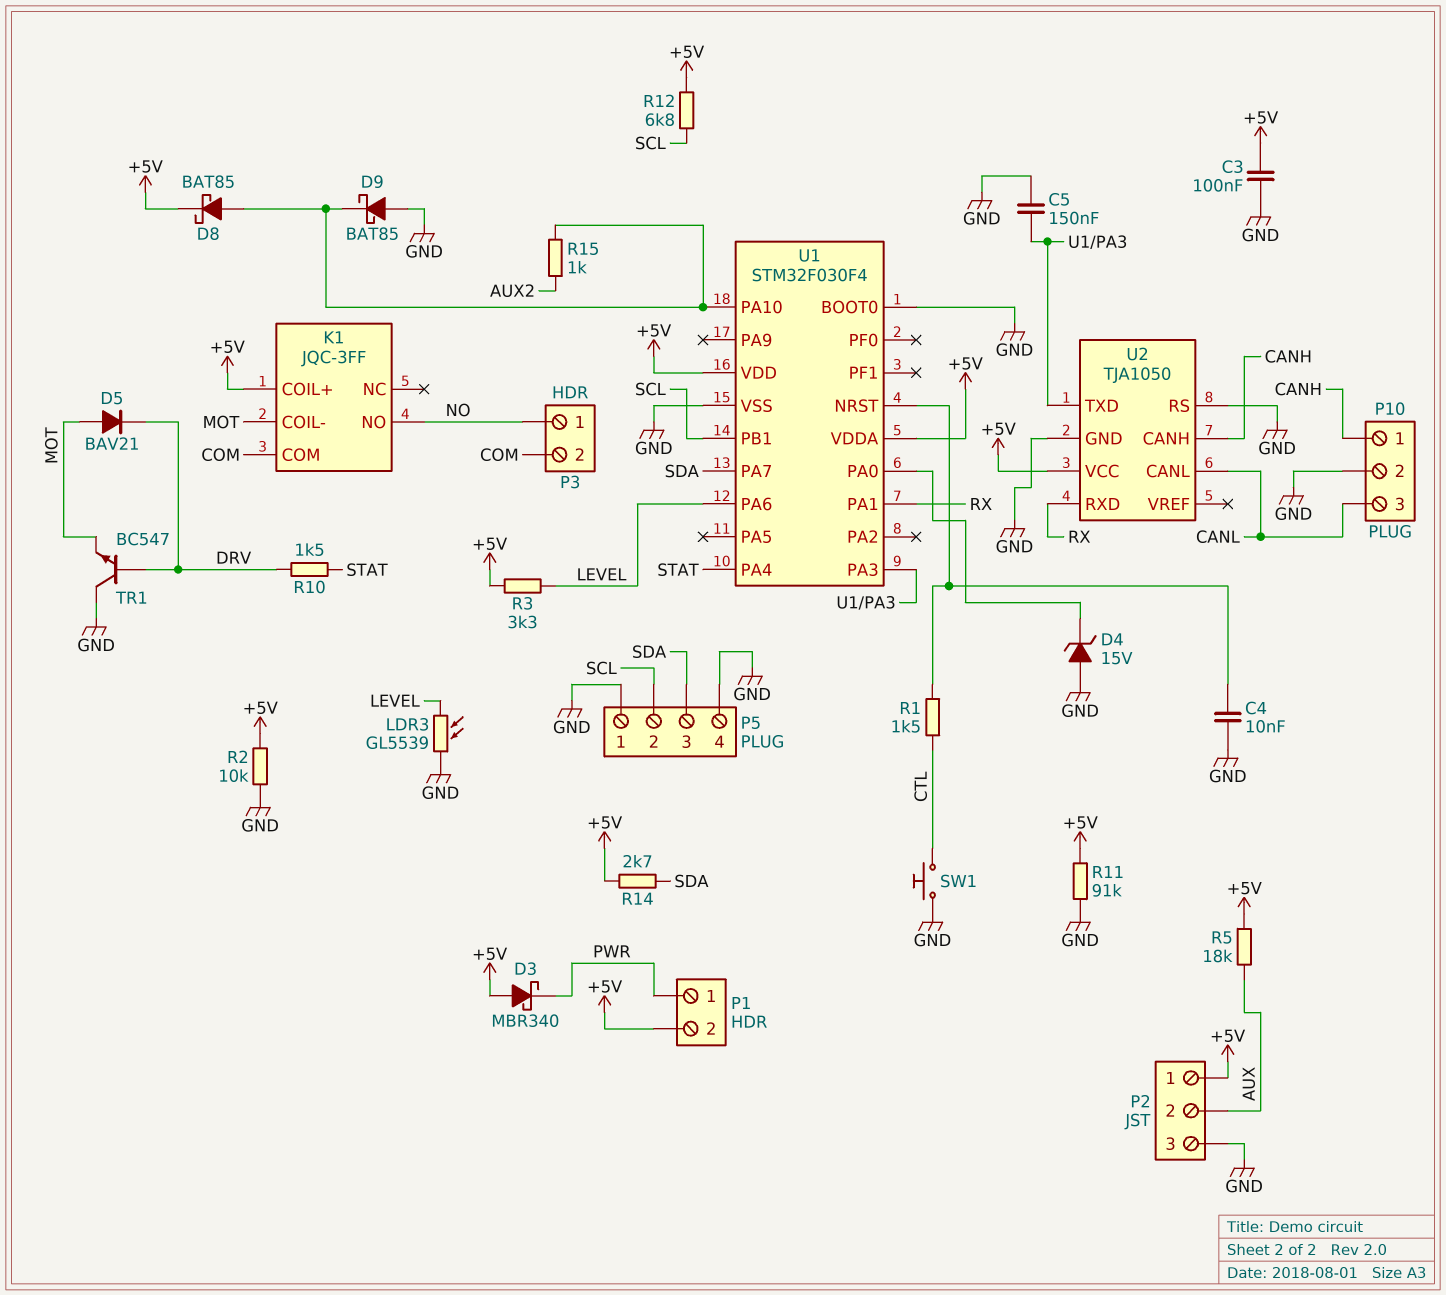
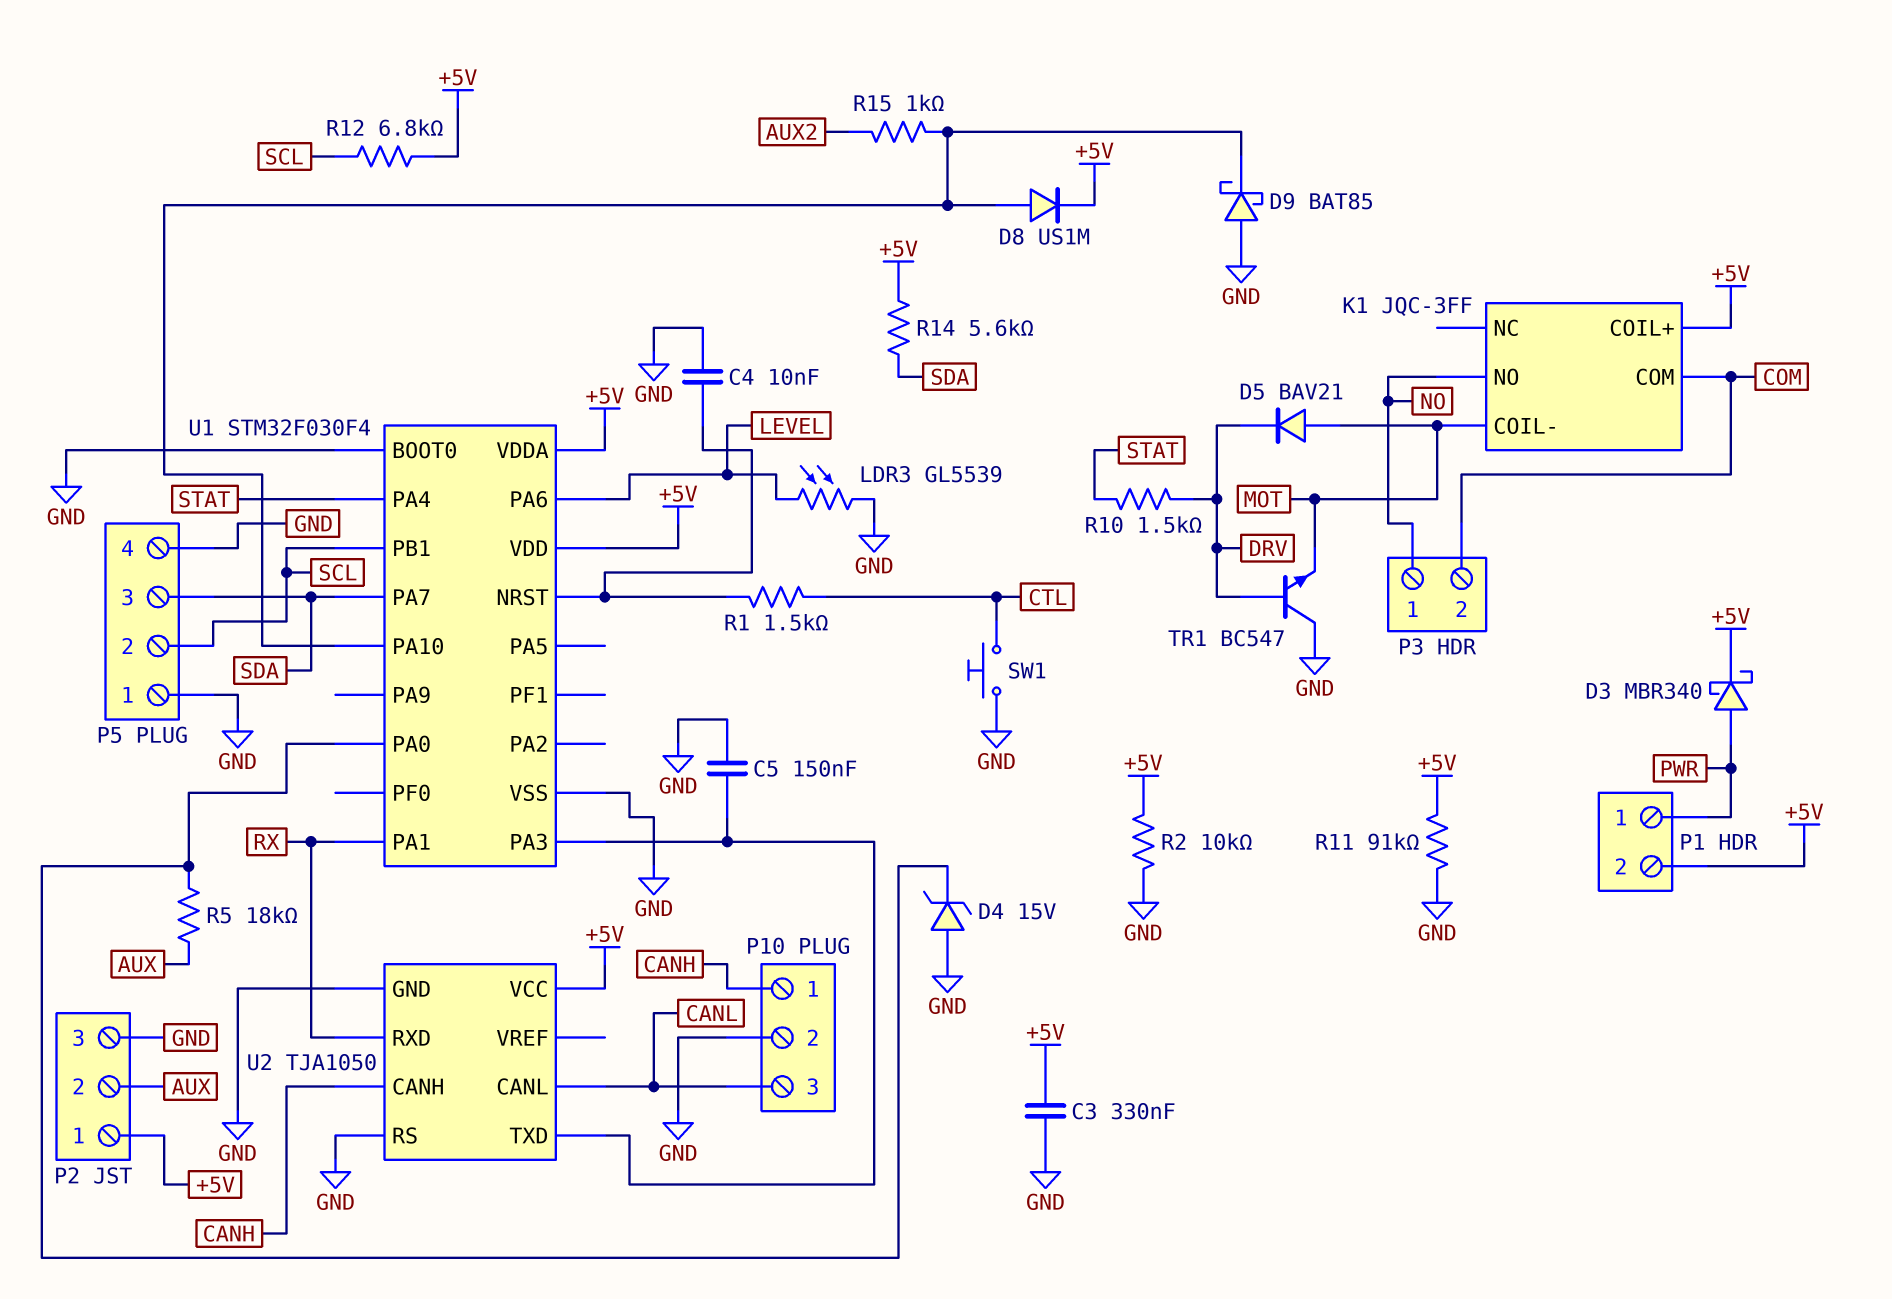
C3: 100nF (+5V, GND) -> 330nF (+5V, GND)
D3: schottky MBR340 (A +5V, K PWR) -> schottky MBR340 (A PWR, K +5V)
D8: schottky BAT85 (A U1/PA10, K +5V) -> diode US1M (A U1/PA10, K +5V)
R3: 3.3k (+5V, LEVEL) -> none
R5: 18k (+5V, AUX) -> 18k (AUX, U1/PA0)
R14: 2.7k (+5V, SDA) -> 5.6k (+5V, SDA)

